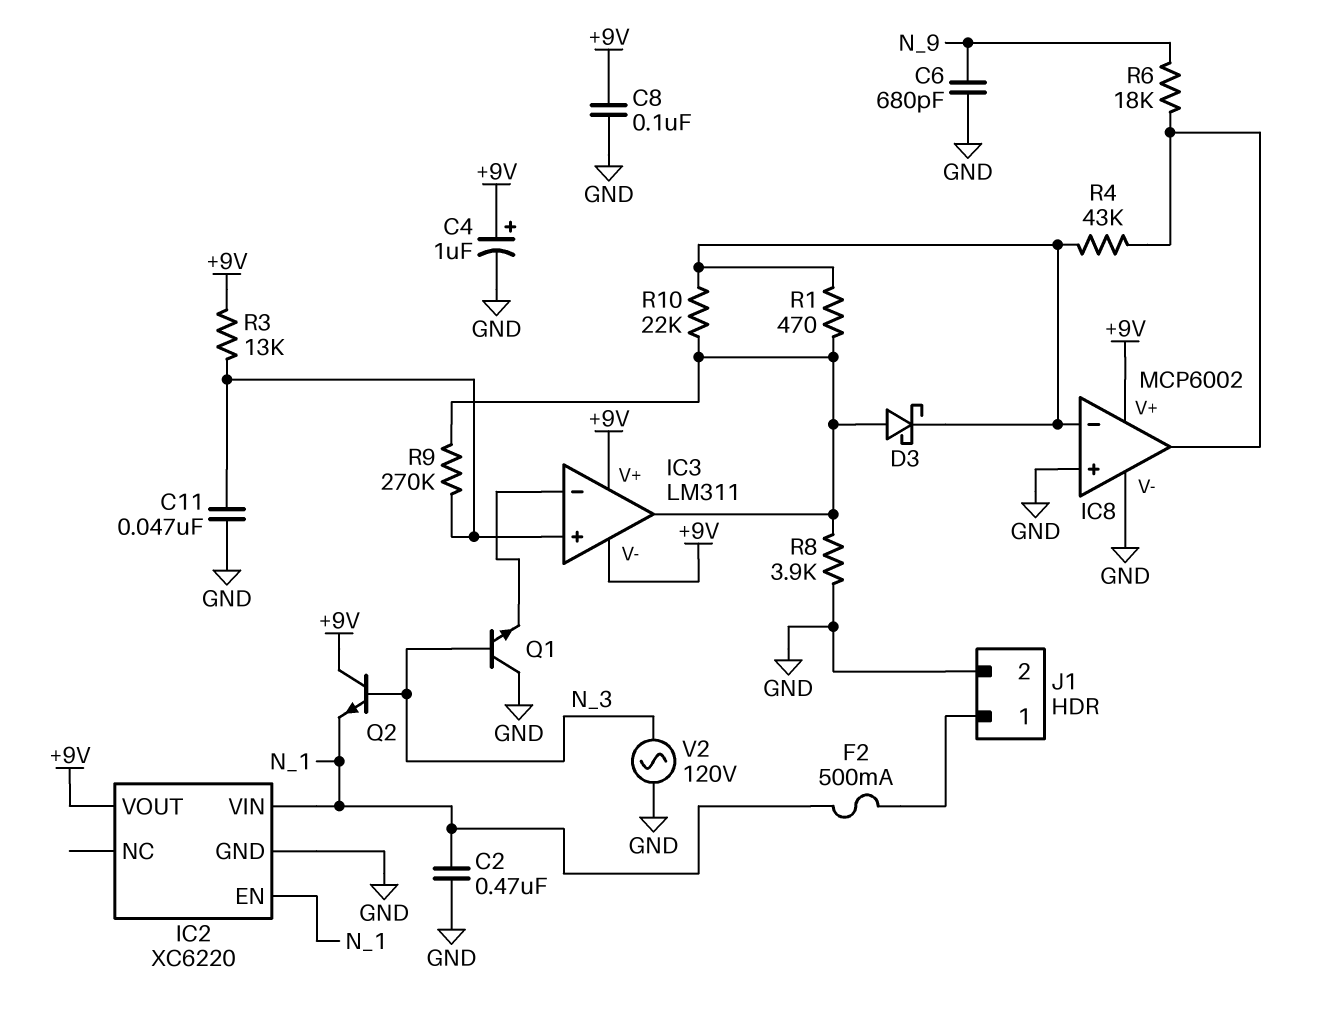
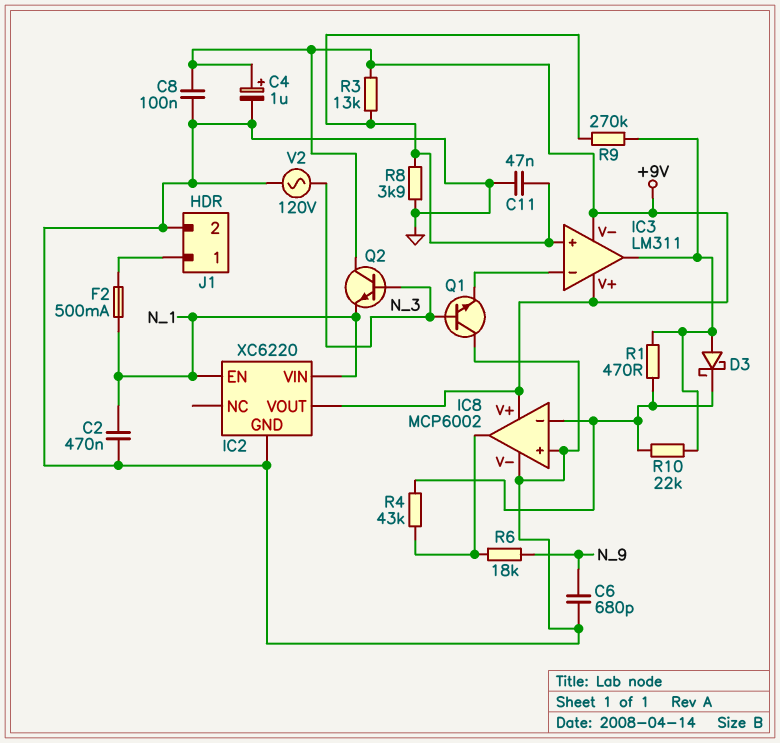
R8: 3.9k (GND, IC3/out) -> 3.9k (GND, IC3/in+)

